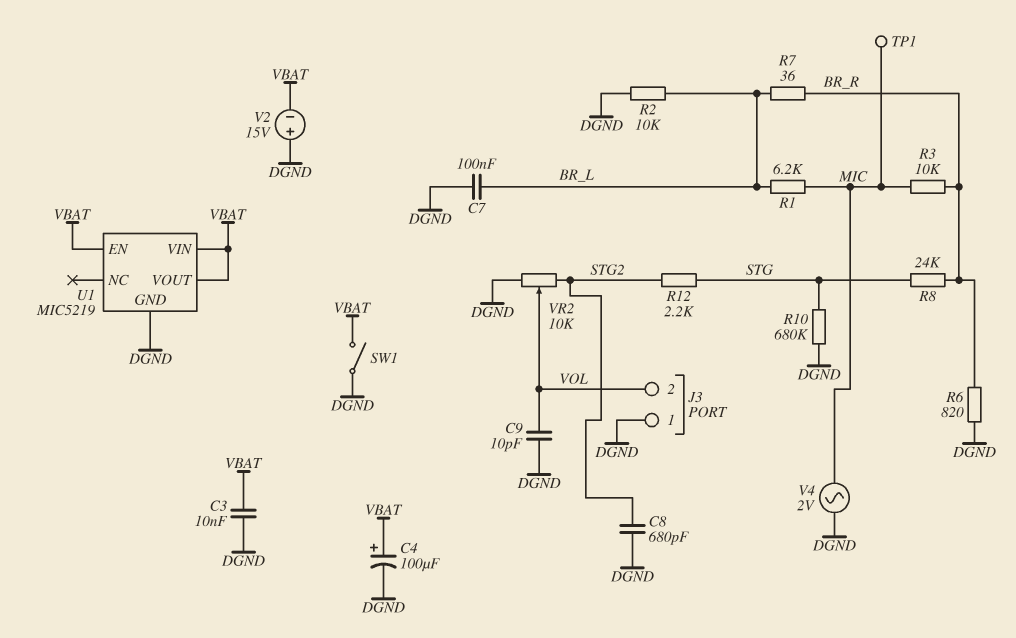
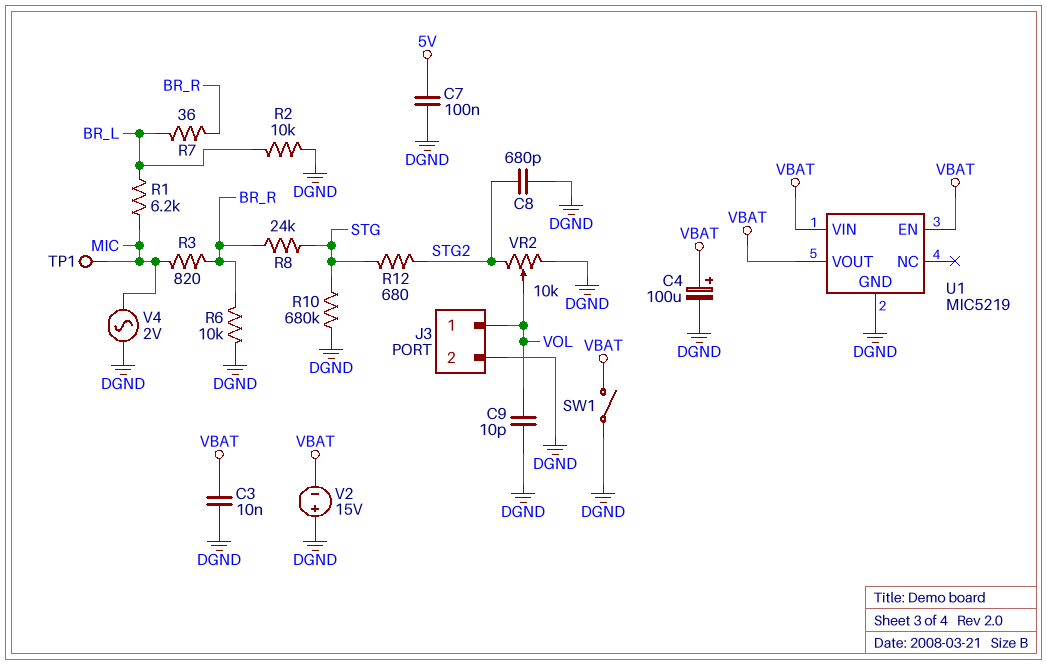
C7: 100nF (BR_L, DGND) -> 100nF (5V, DGND)
J3 pin 1: DGND -> VOL
J3 pin 2: VOL -> DGND
R3: 10k (BR_R, MIC) -> 820 (BR_R, MIC)
R6: 820 (BR_R, DGND) -> 10k (BR_R, DGND)
R12: 2.2k (STG, STG2) -> 680 (STG, STG2)

